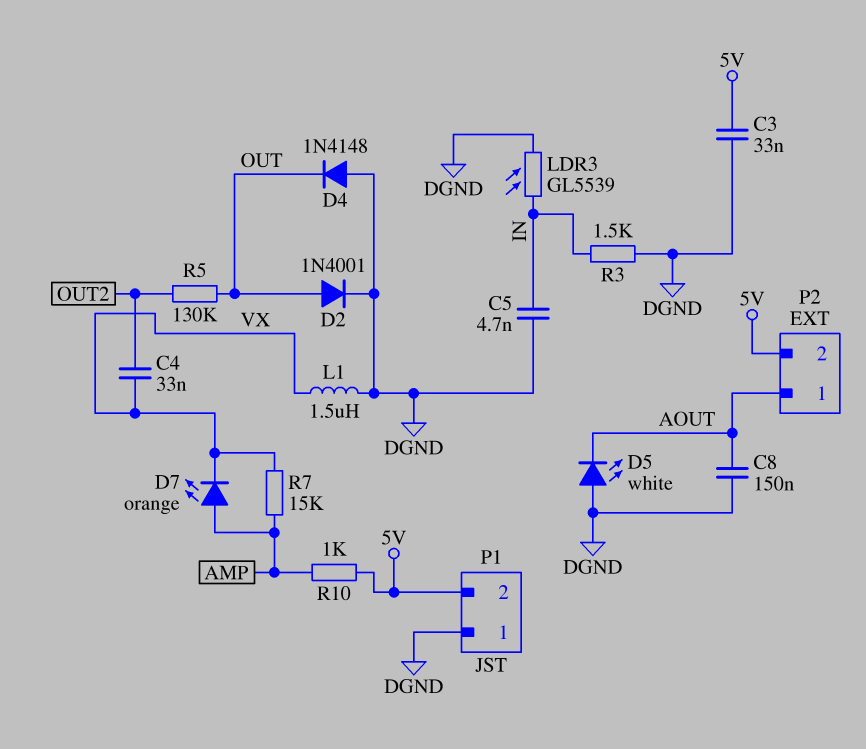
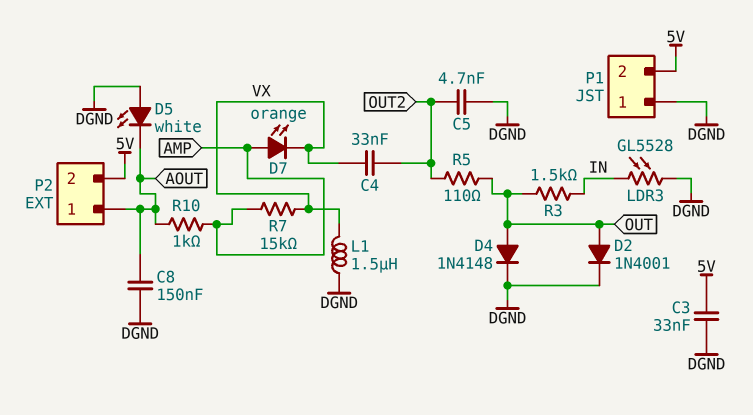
C5: 4.7nF (DGND, IN) -> 4.7nF (DGND, OUT2)
D4: diode 1N4148 (A DGND, K OUT) -> diode 1N4148 (A OUT, K DGND)
LDR3: GL5539 (DGND, IN) -> GL5528 (DGND, IN)
R3: 1.5k (DGND, IN) -> 1.5k (IN, OUT)
R5: 130k (OUT, OUT2) -> 110 (OUT, OUT2)
R10: 1k (5V, AMP) -> 1k (AMP, AOUT)

